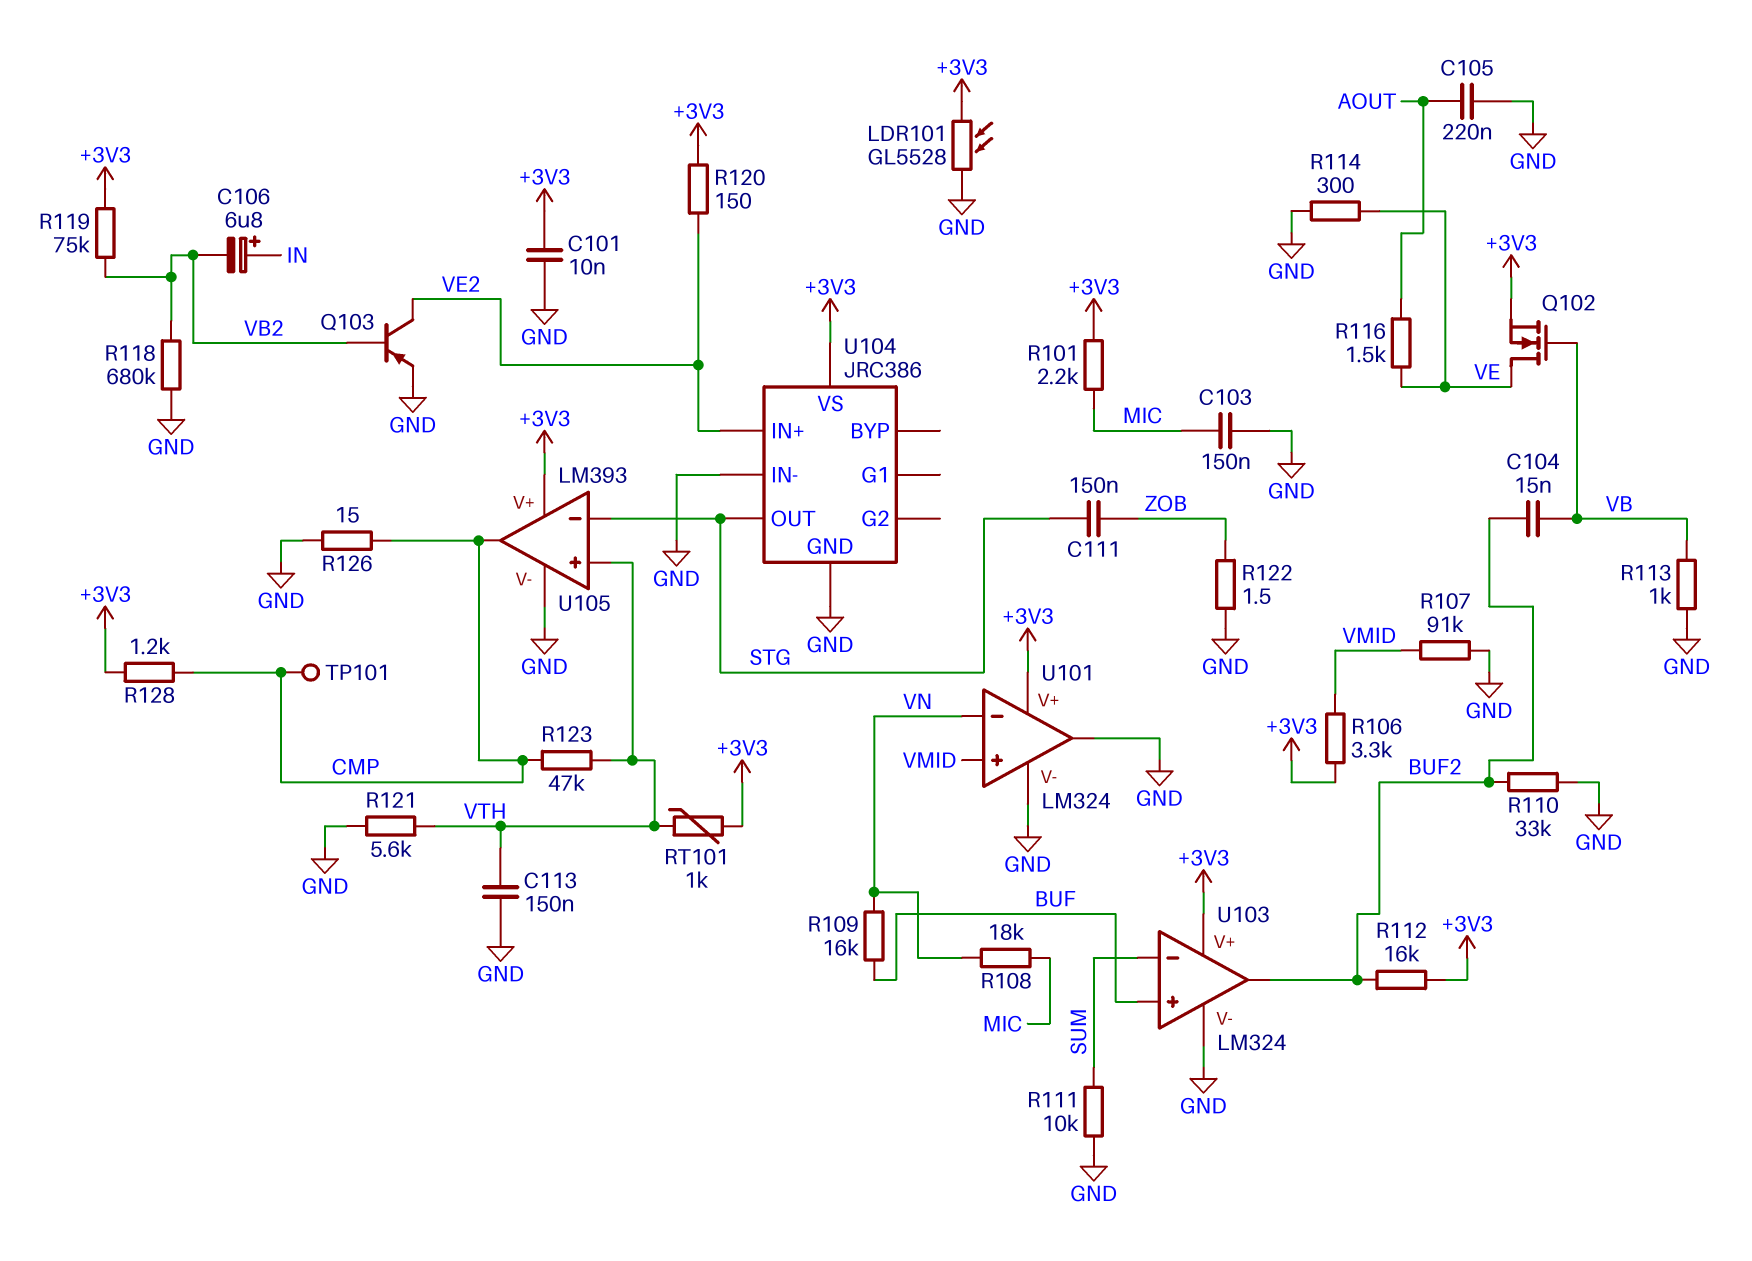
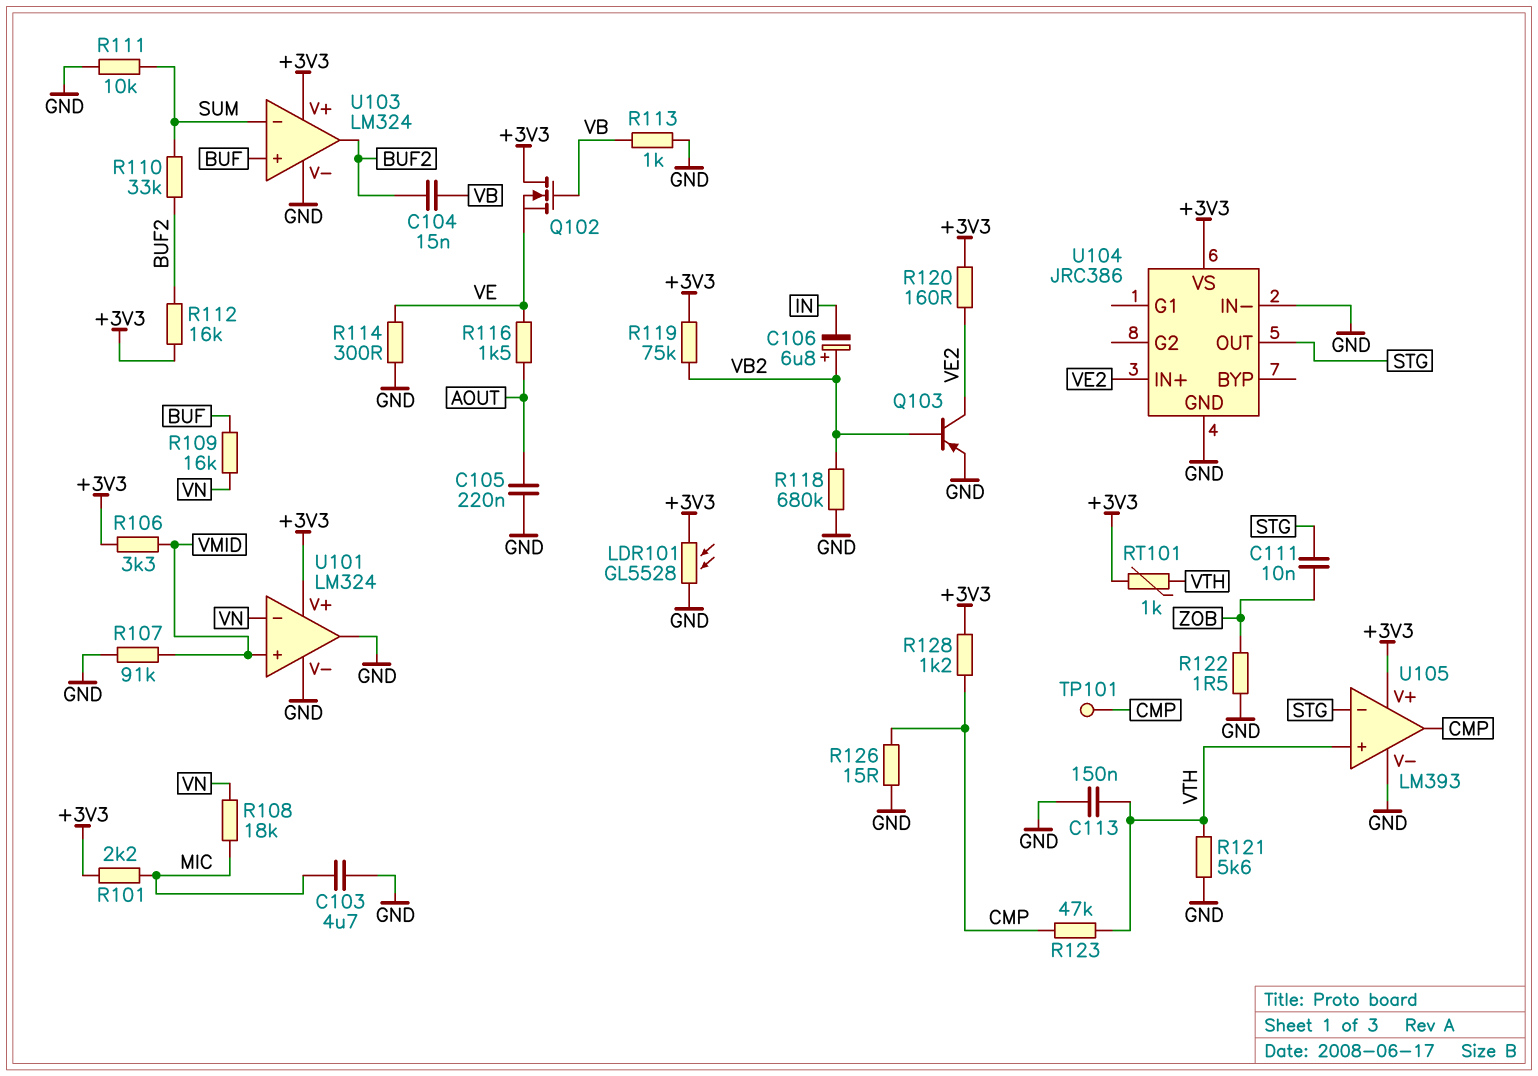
C101: 10nF (+3V3, GND) -> none
C103: 150nF (GND, MIC) -> 4.7uF (GND, MIC)
C106: 6.8uF (plus IN, minus VB2) -> 6.8uF (plus VB2, minus IN)
C111: 150nF (STG, ZOB) -> 10nF (STG, ZOB)
Q102: NMOS (G VB, D VE, S +3V3) -> NMOS (G VB, D +3V3, S VE)
R110: 33k (BUF2, GND) -> 33k (BUF2, SUM)
R120: 150 (+3V3, VE2) -> 160 (+3V3, VE2)

